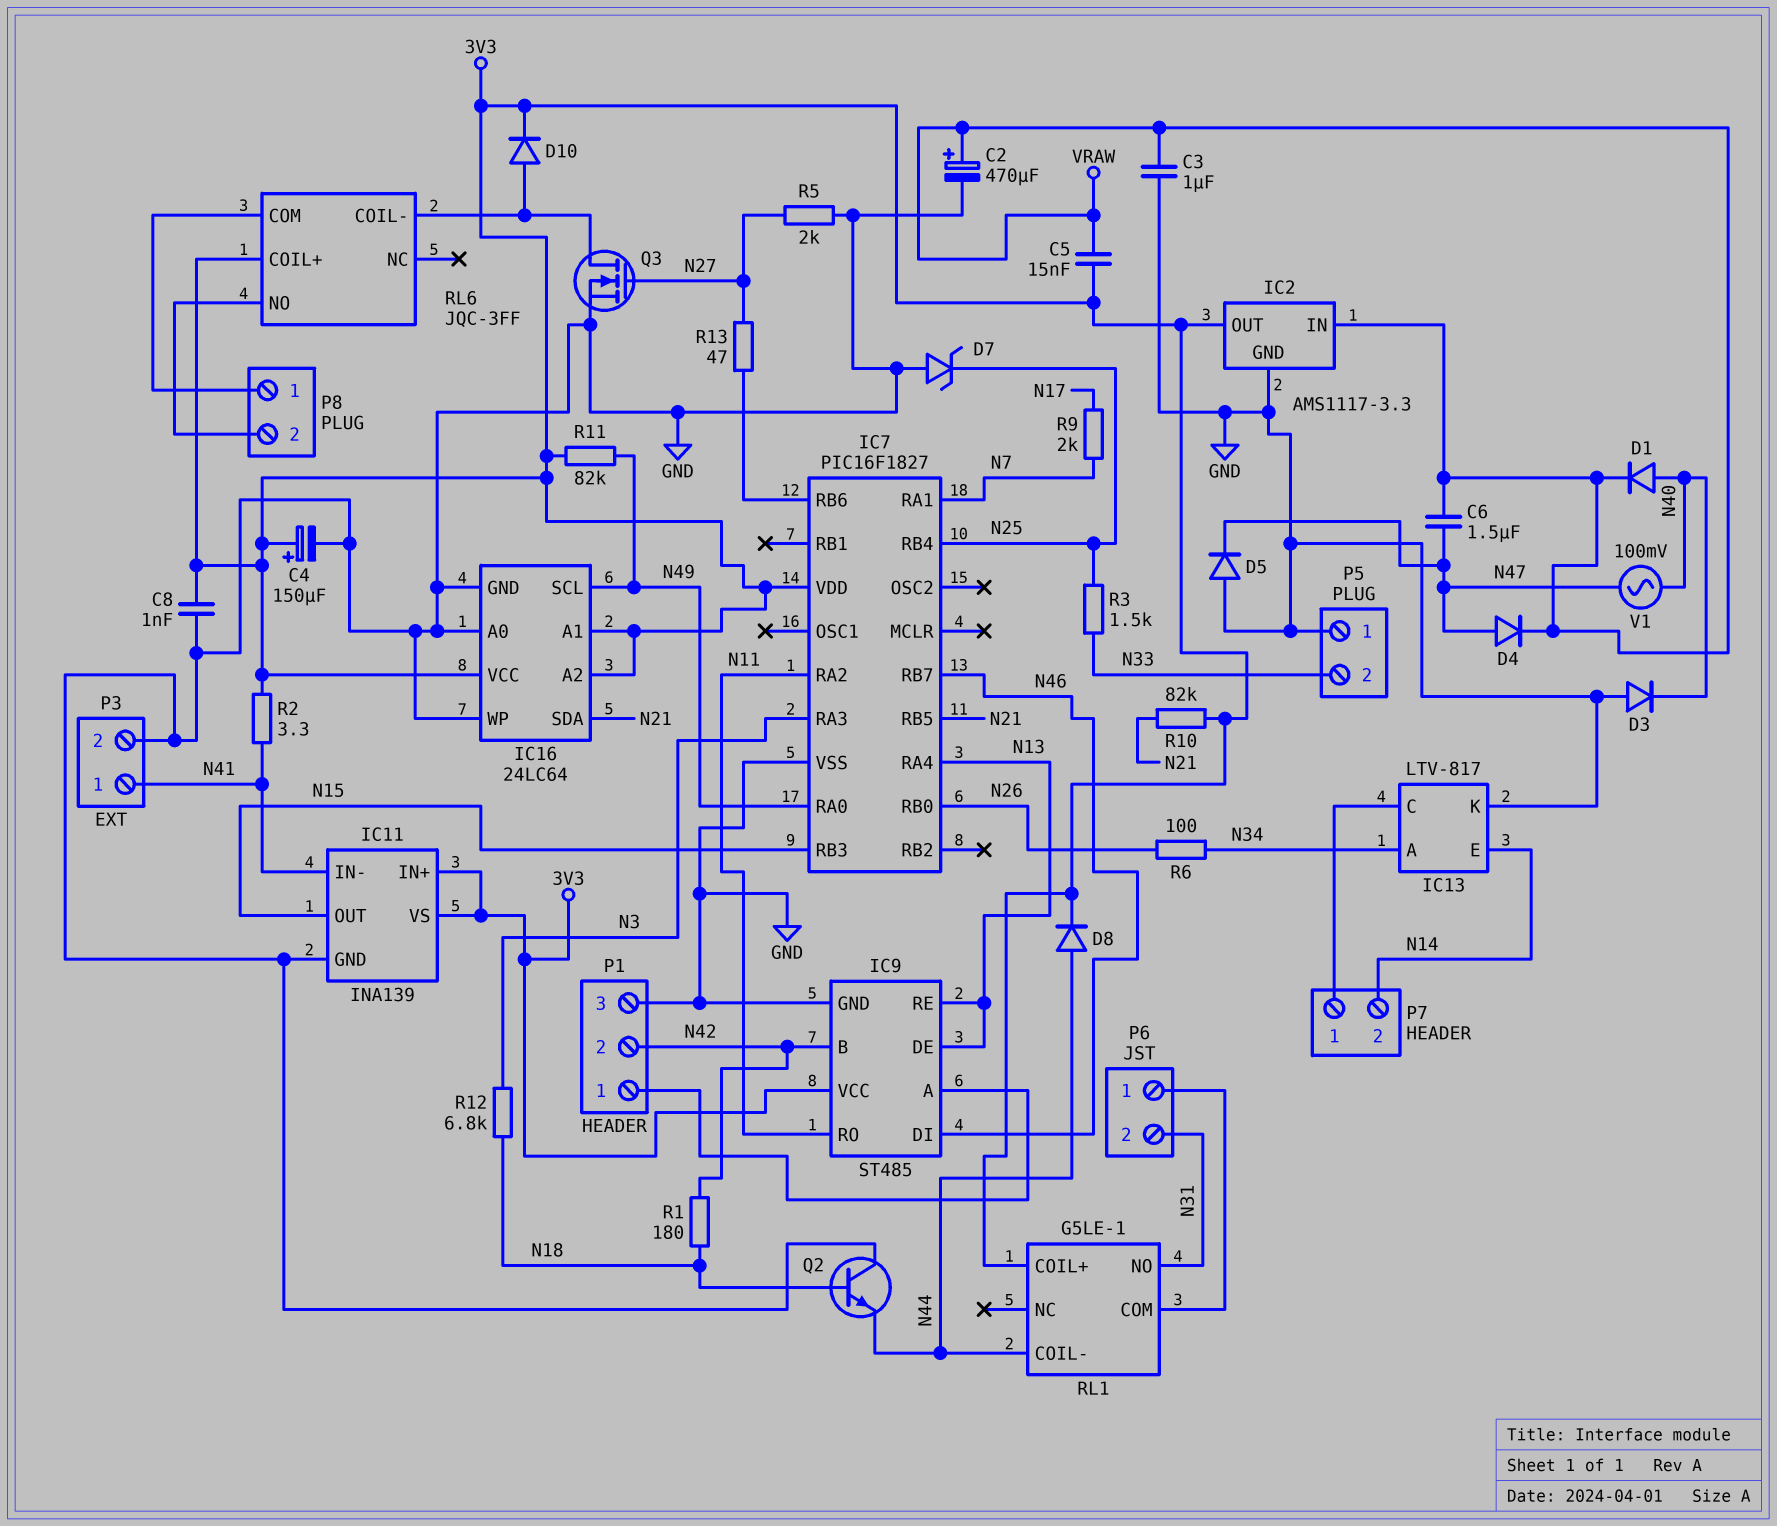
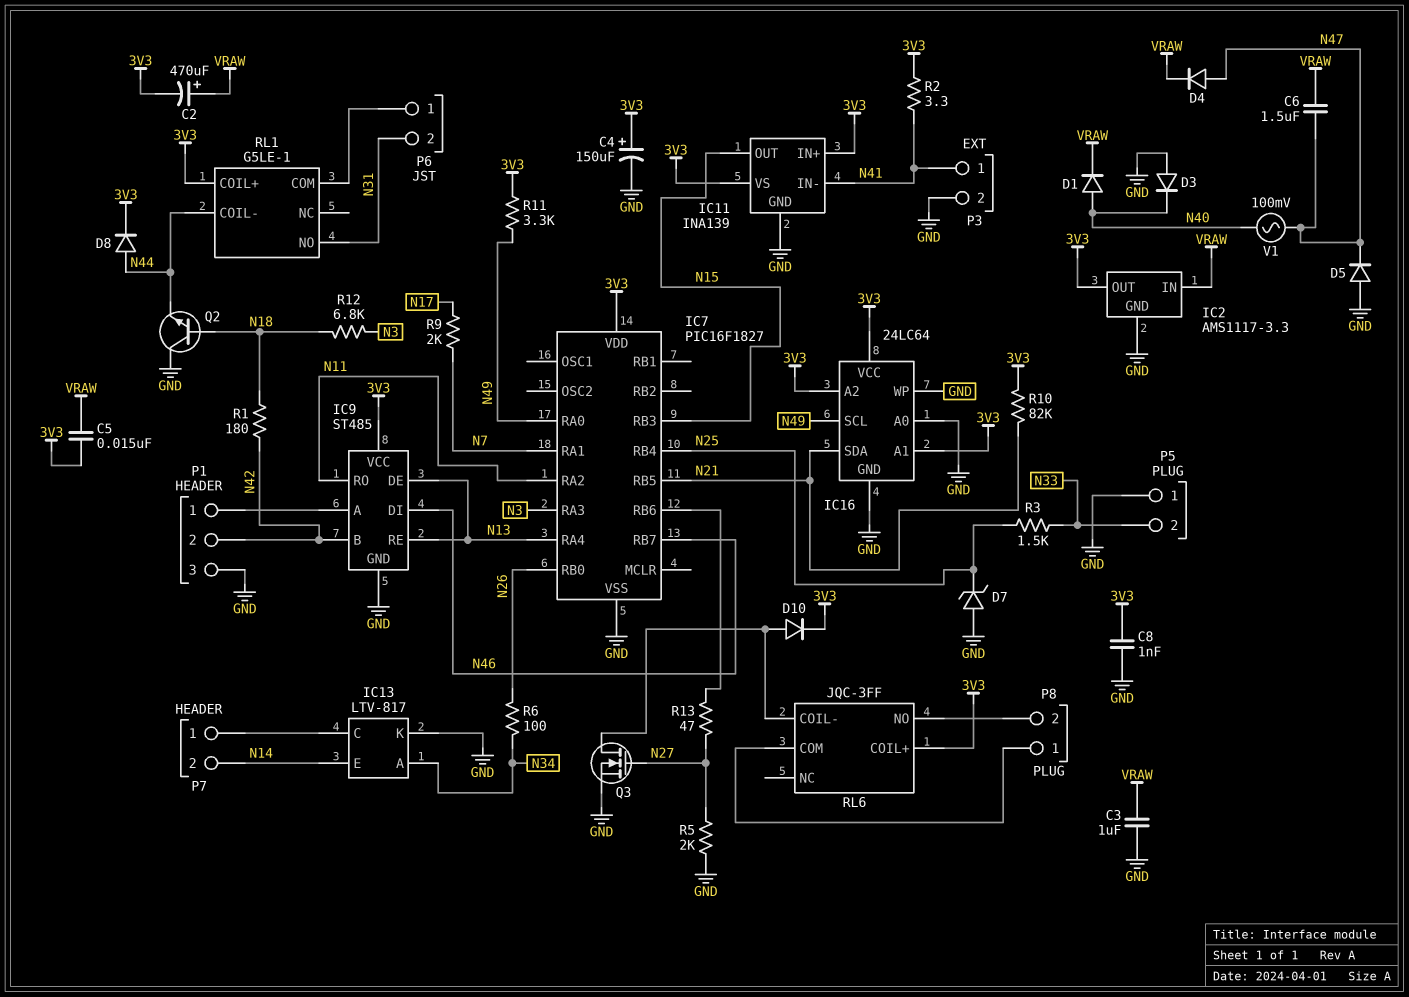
C2: 470uF (plus VRAW, minus GND) -> 470uF (plus VRAW, minus 3V3)
R11: 82k (3V3, N49) -> 3.3k (3V3, N49)

